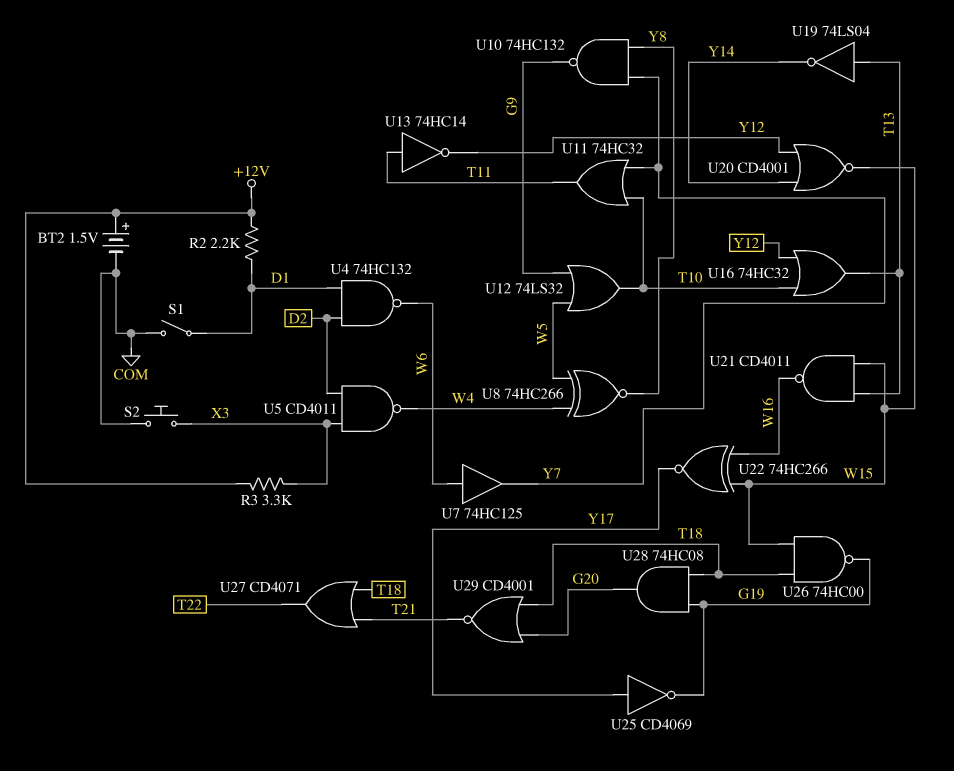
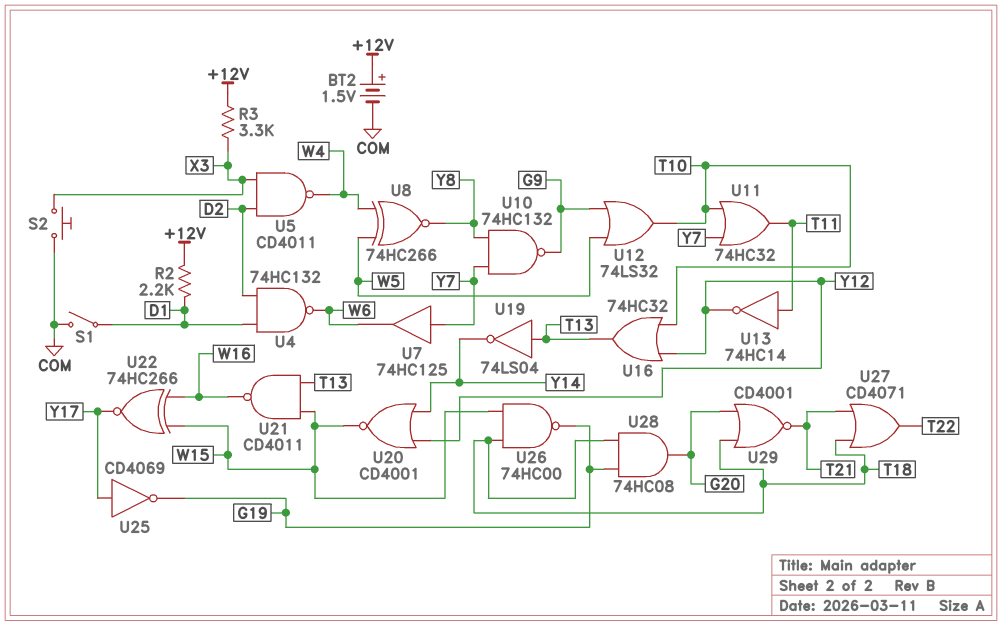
U7: buffer 74HC125 (in W6, out Y7) -> buffer 74HC125 (in Y7, out W6)

